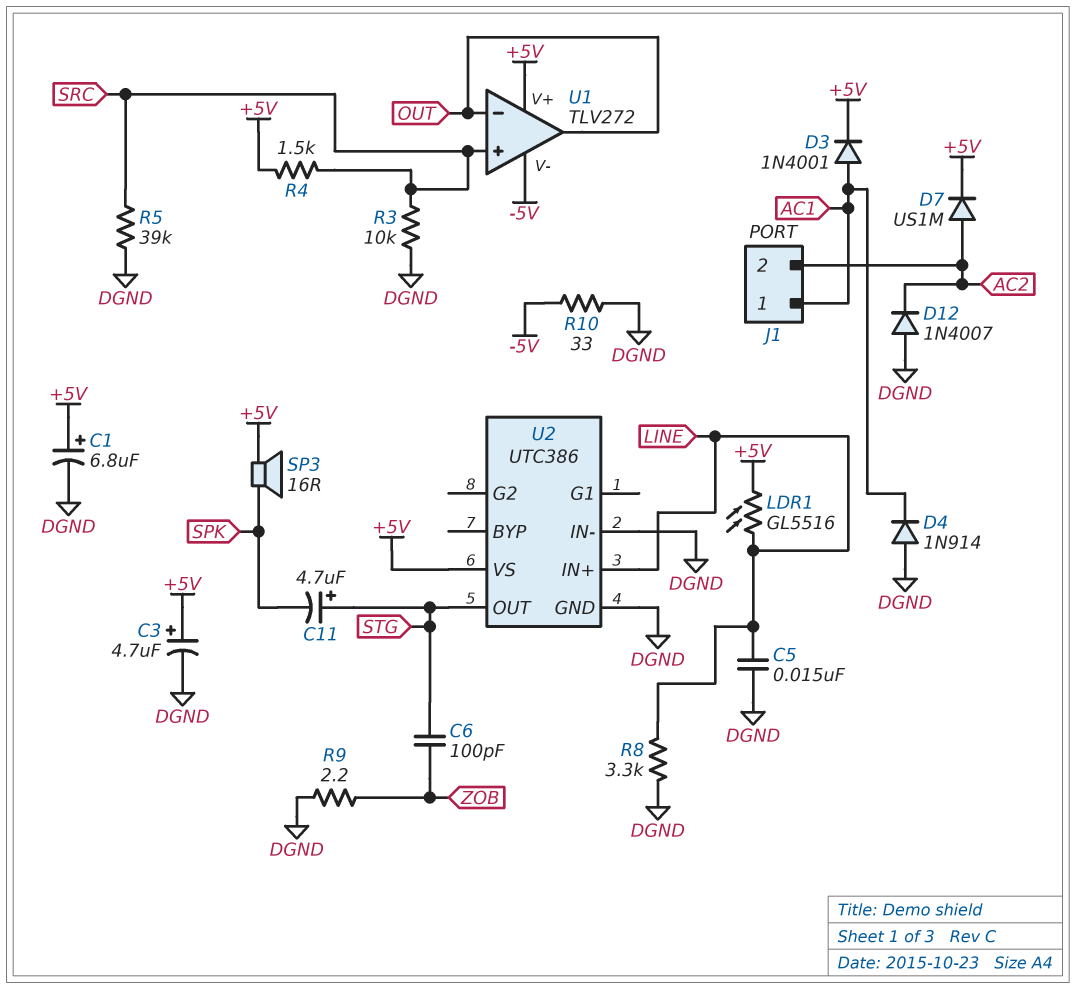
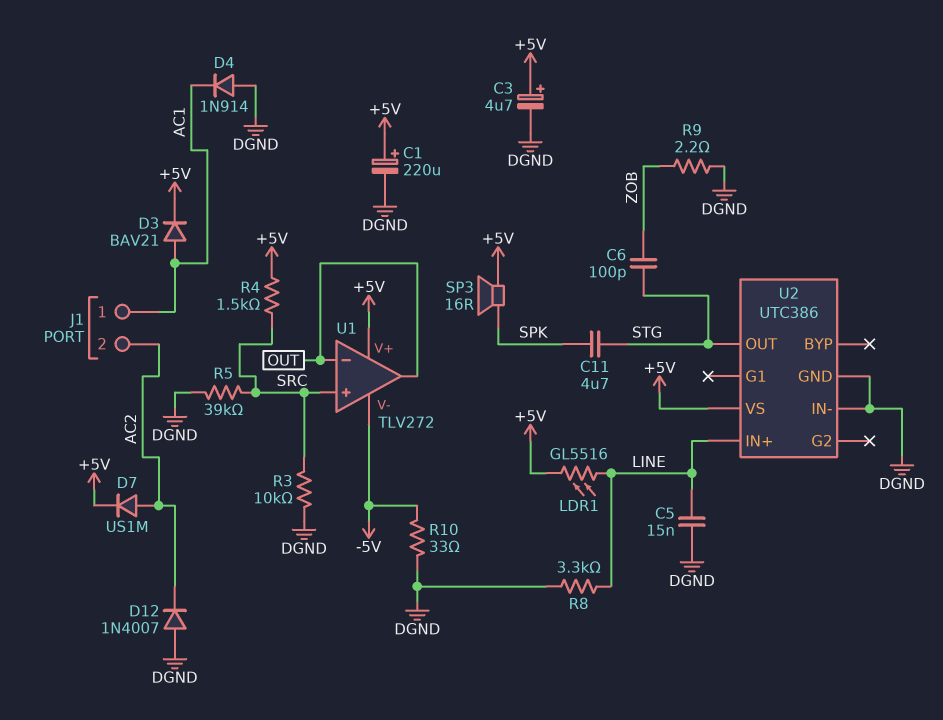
C1: 6.8uF (plus +5V, minus DGND) -> 220uF (plus +5V, minus DGND)
C11: 4.7uF (plus STG, minus SPK) -> 4.7uF (SPK, STG)
D3: diode 1N4001 (A AC1, K +5V) -> diode BAV21 (A AC1, K +5V)

